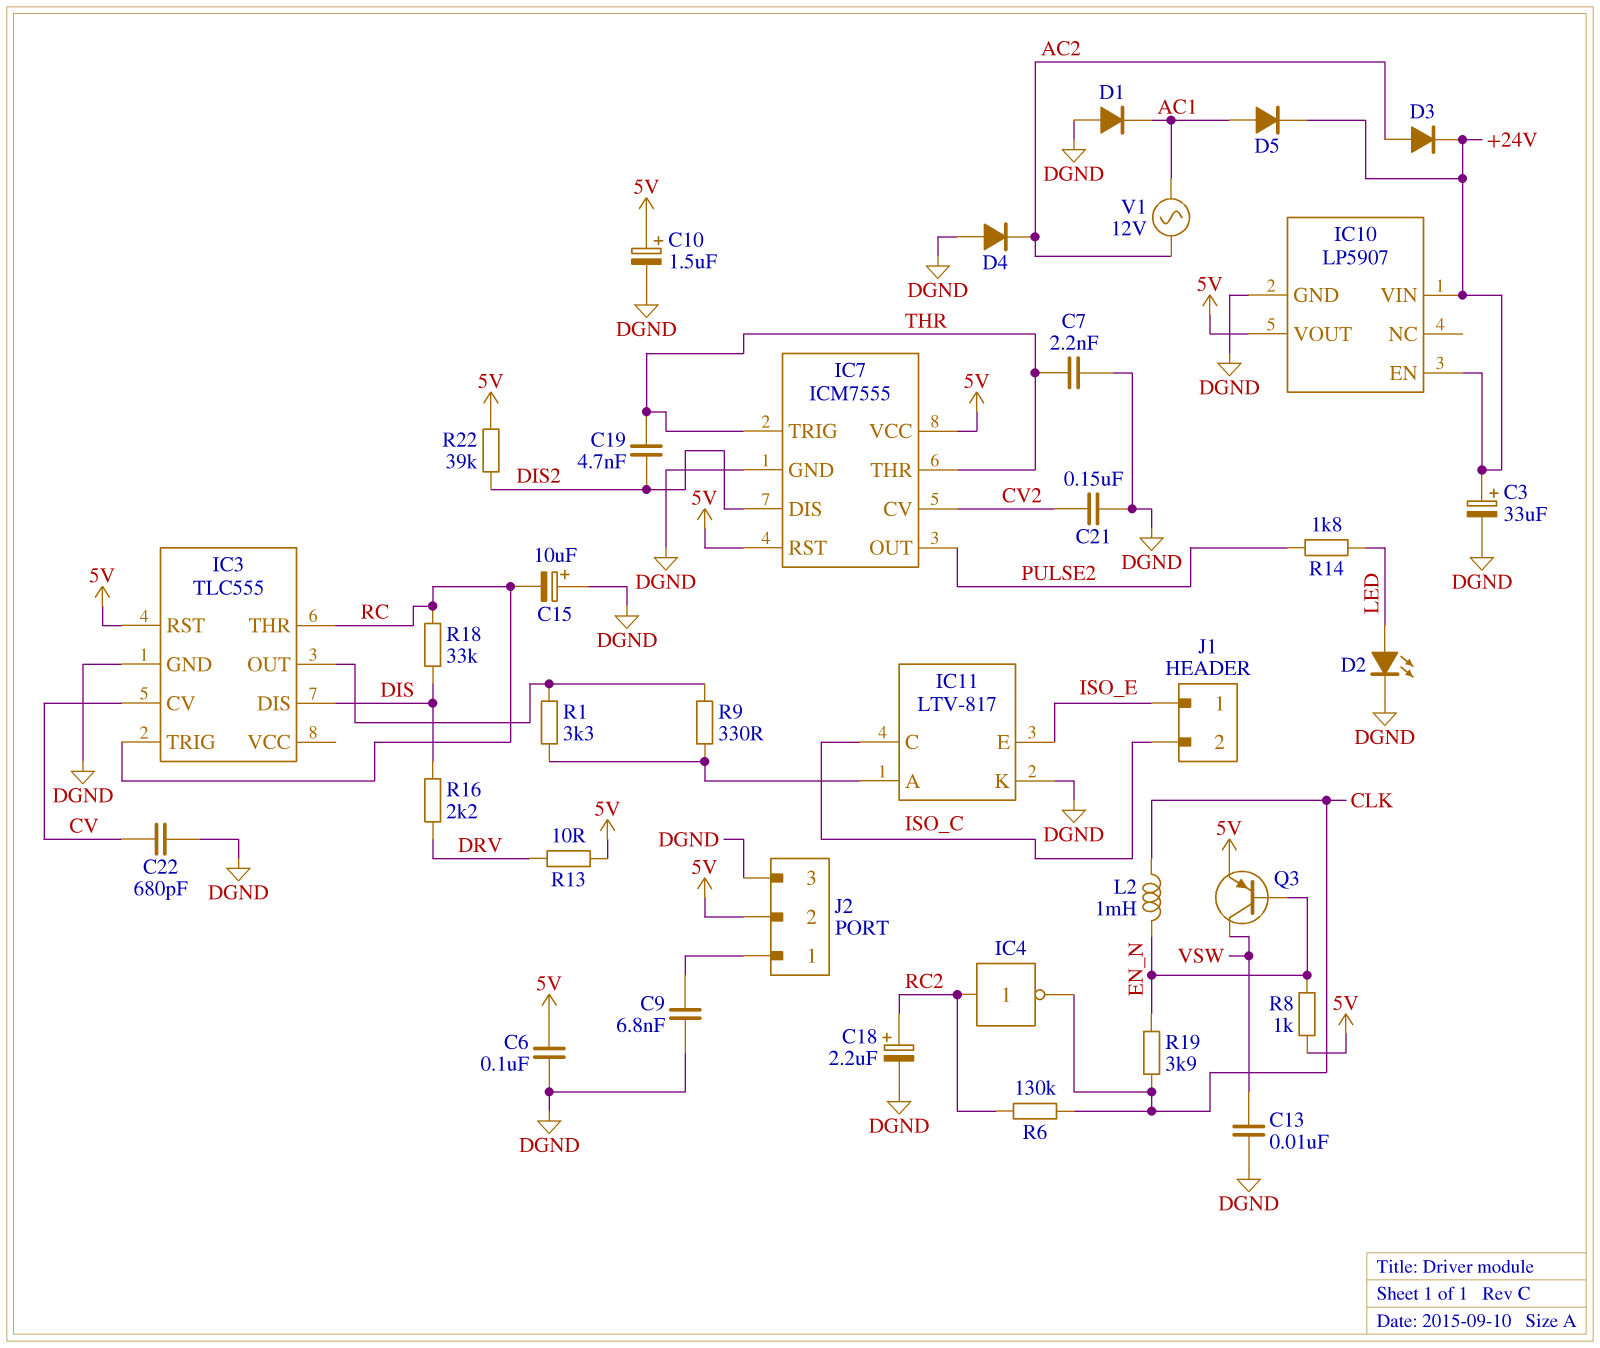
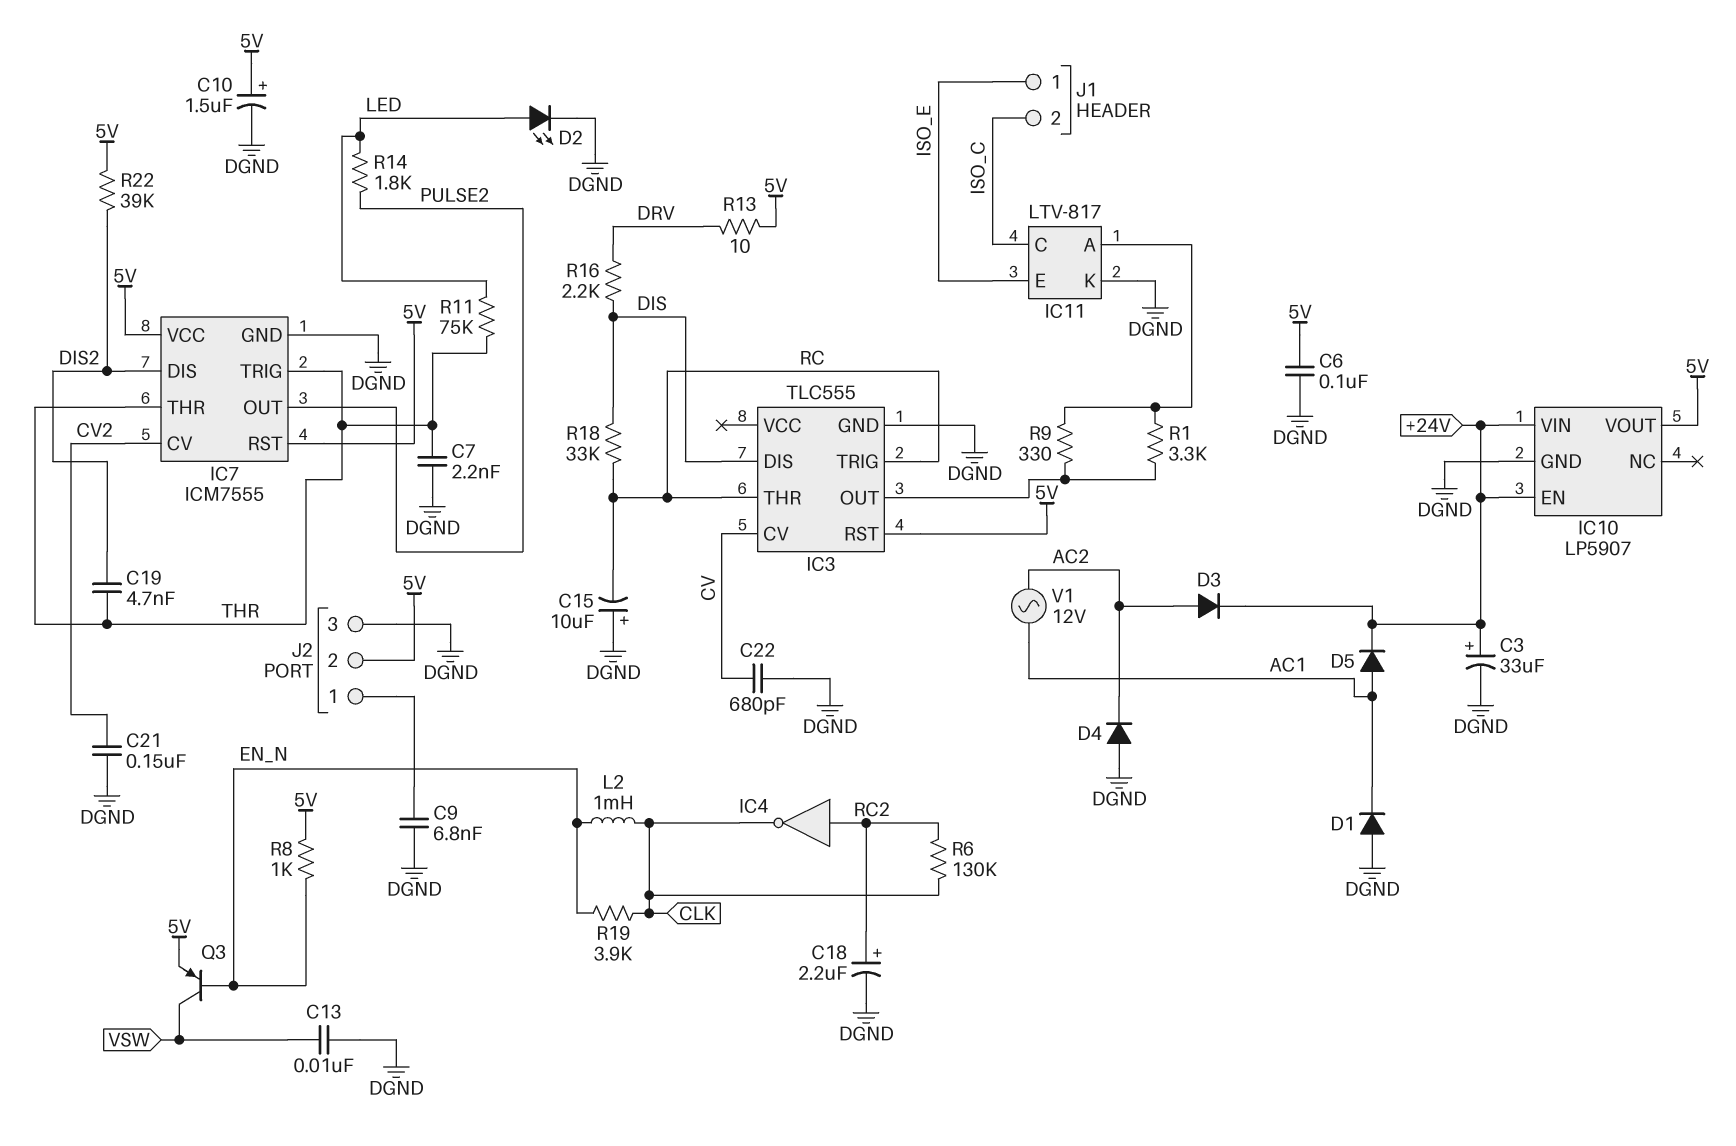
R11: none -> 75k (LED, THR)

